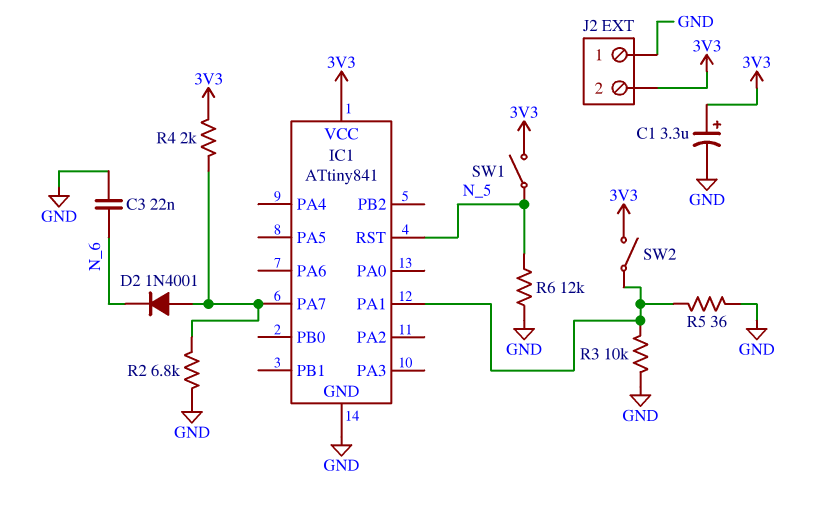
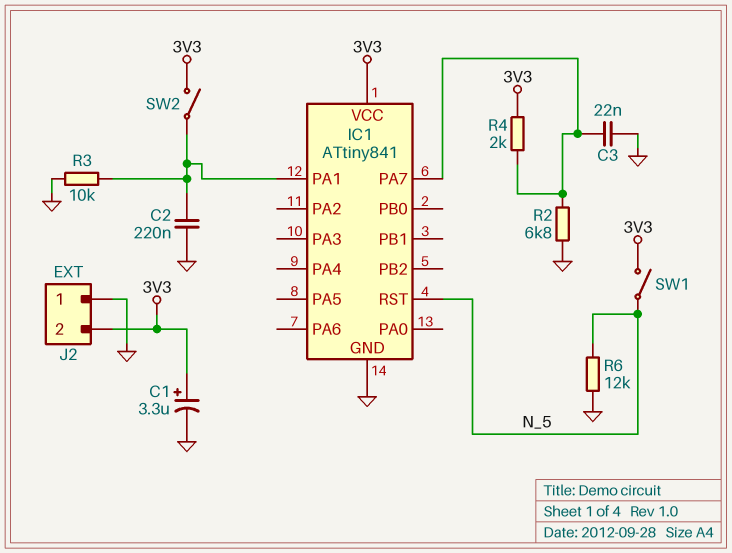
C2: none -> 220nF (GND, IC1/PA1)
C3: 22nF (GND, N_6) -> 22nF (GND, IC1/PA7)
D2: diode 1N4001 (A IC1/PA7, K N_6) -> none
R5: 36 (GND, IC1/PA1) -> none

